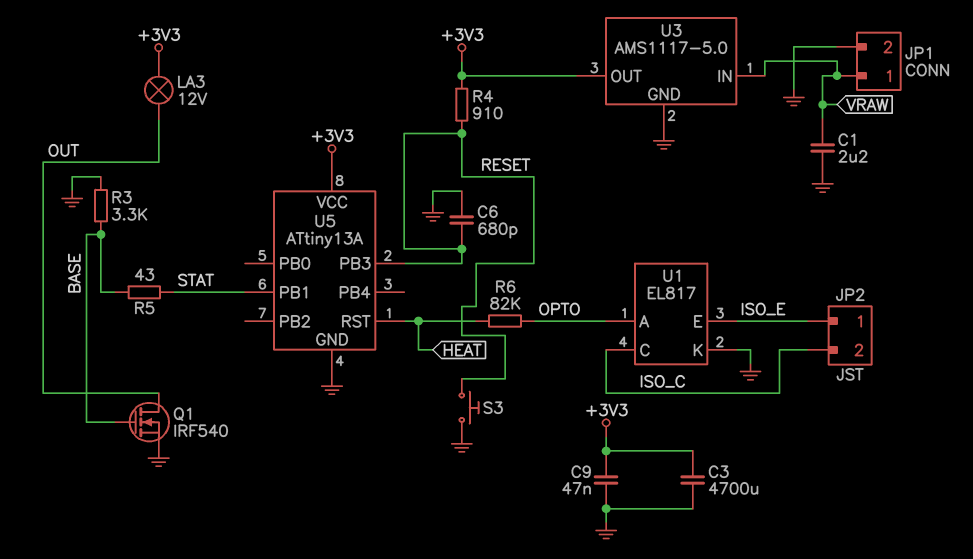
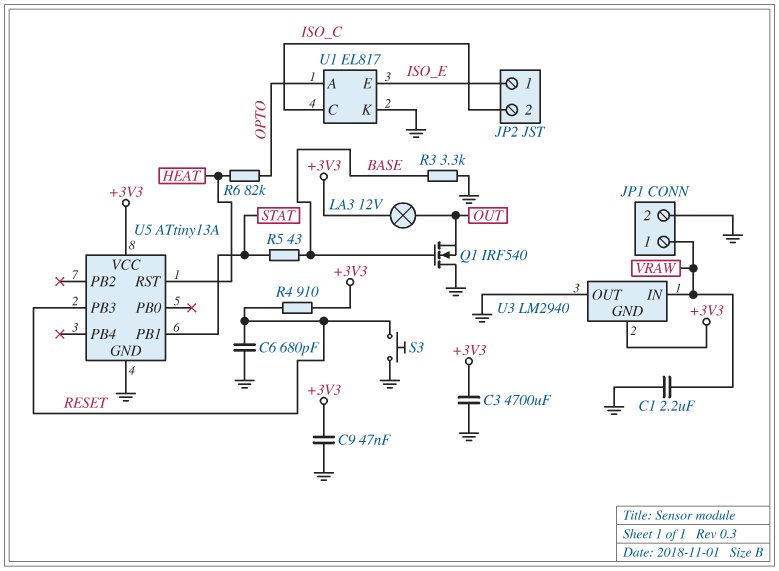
Q1: NMOS IRF540 (G BASE, D OUT, S GND) -> NMOS IRF540 (G BASE, D GND, S OUT)
U3: AMS1117-5.0 -> LM2940
U3 pin GND: GND -> +3V3
U3 pin OUT: +3V3 -> GND

